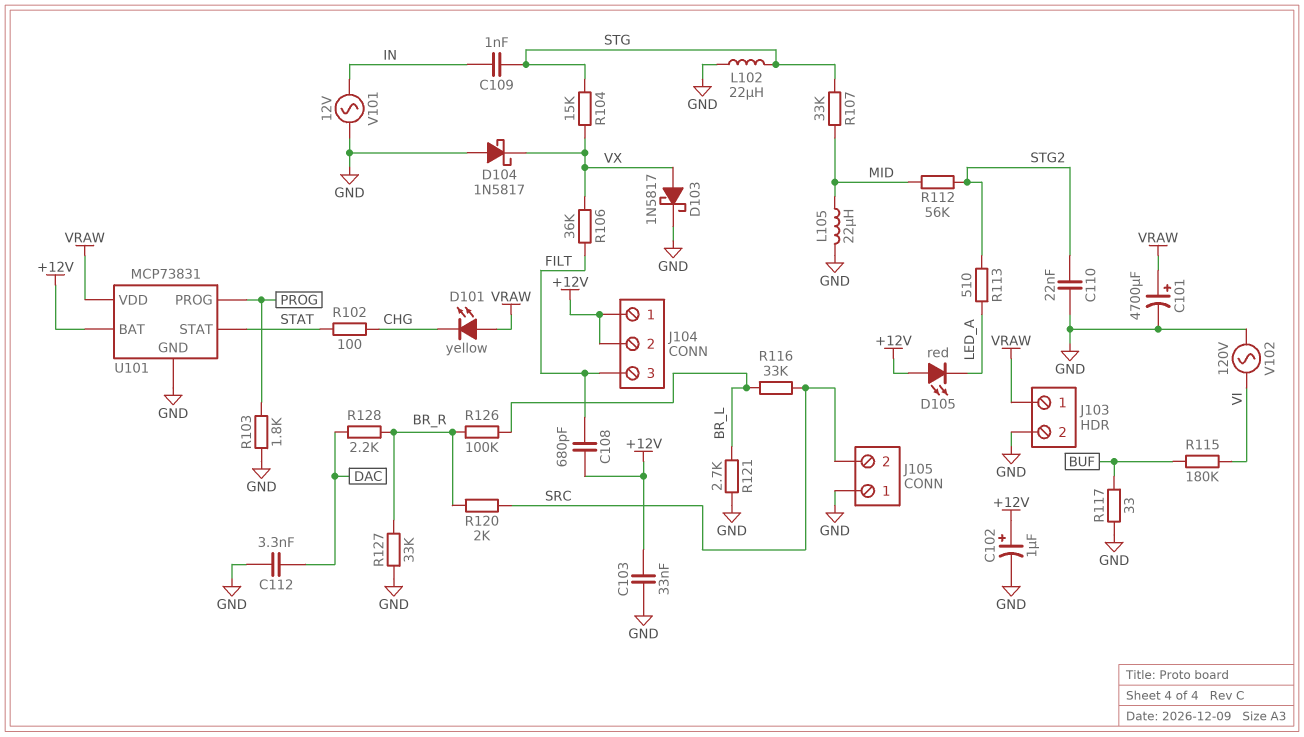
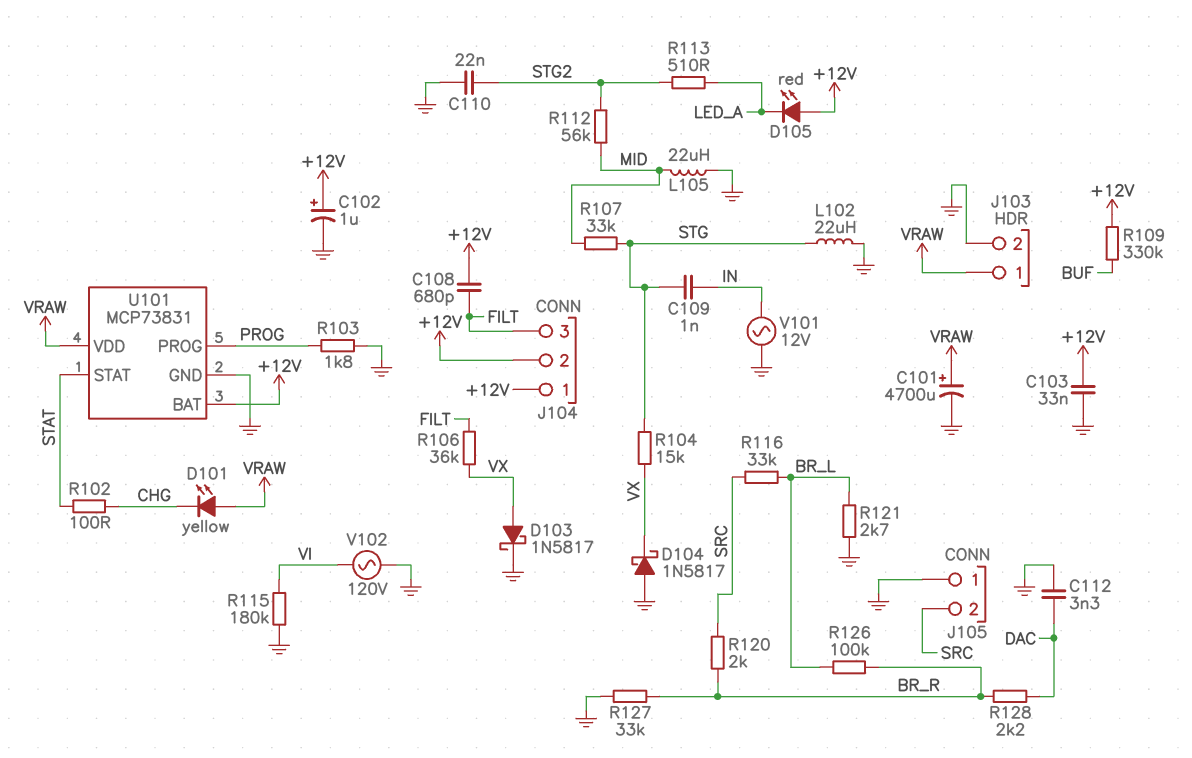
R109: none -> 330k (+12V, BUF)
R115: 180k (BUF, VI) -> 180k (GND, VI)
R117: 33 (BUF, GND) -> none

